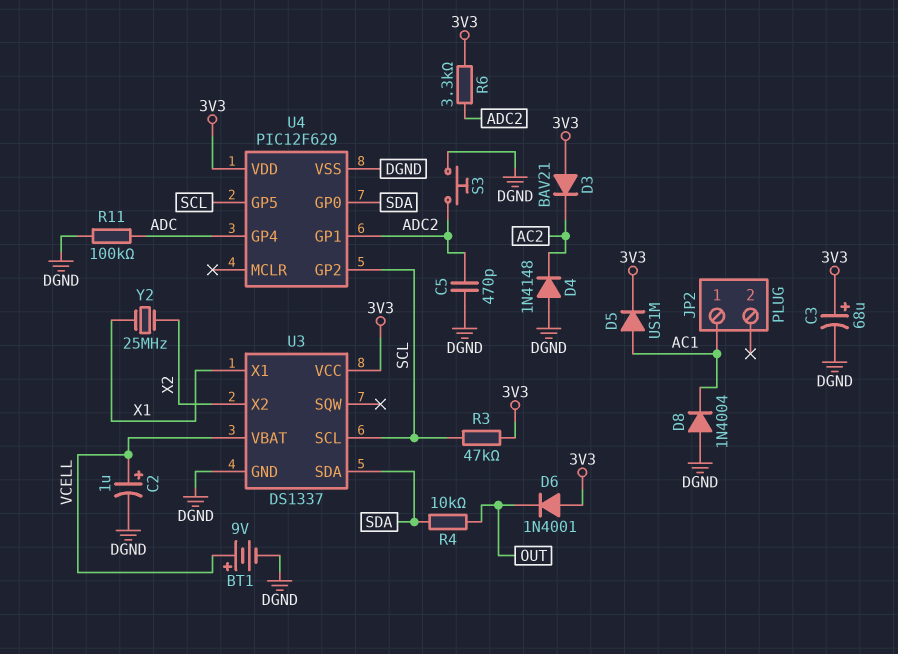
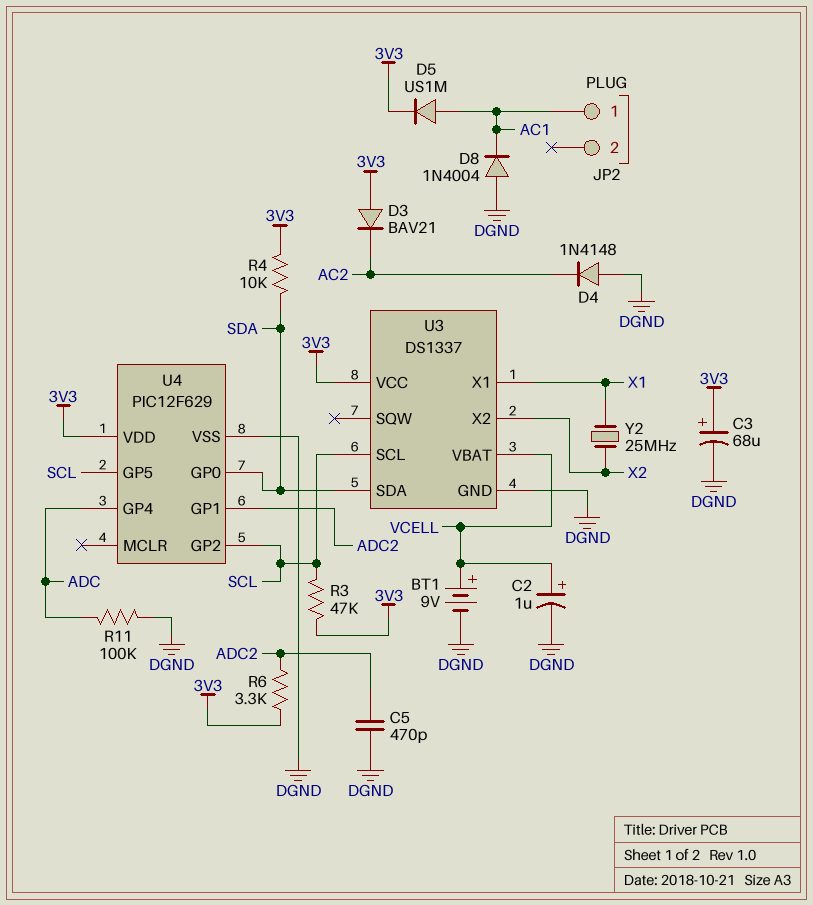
D6: diode 1N4001 (A 3V3, K OUT) -> none
R4: 10k (OUT, SDA) -> 10k (3V3, SDA)
S3: button (ADC2, DGND) -> none

